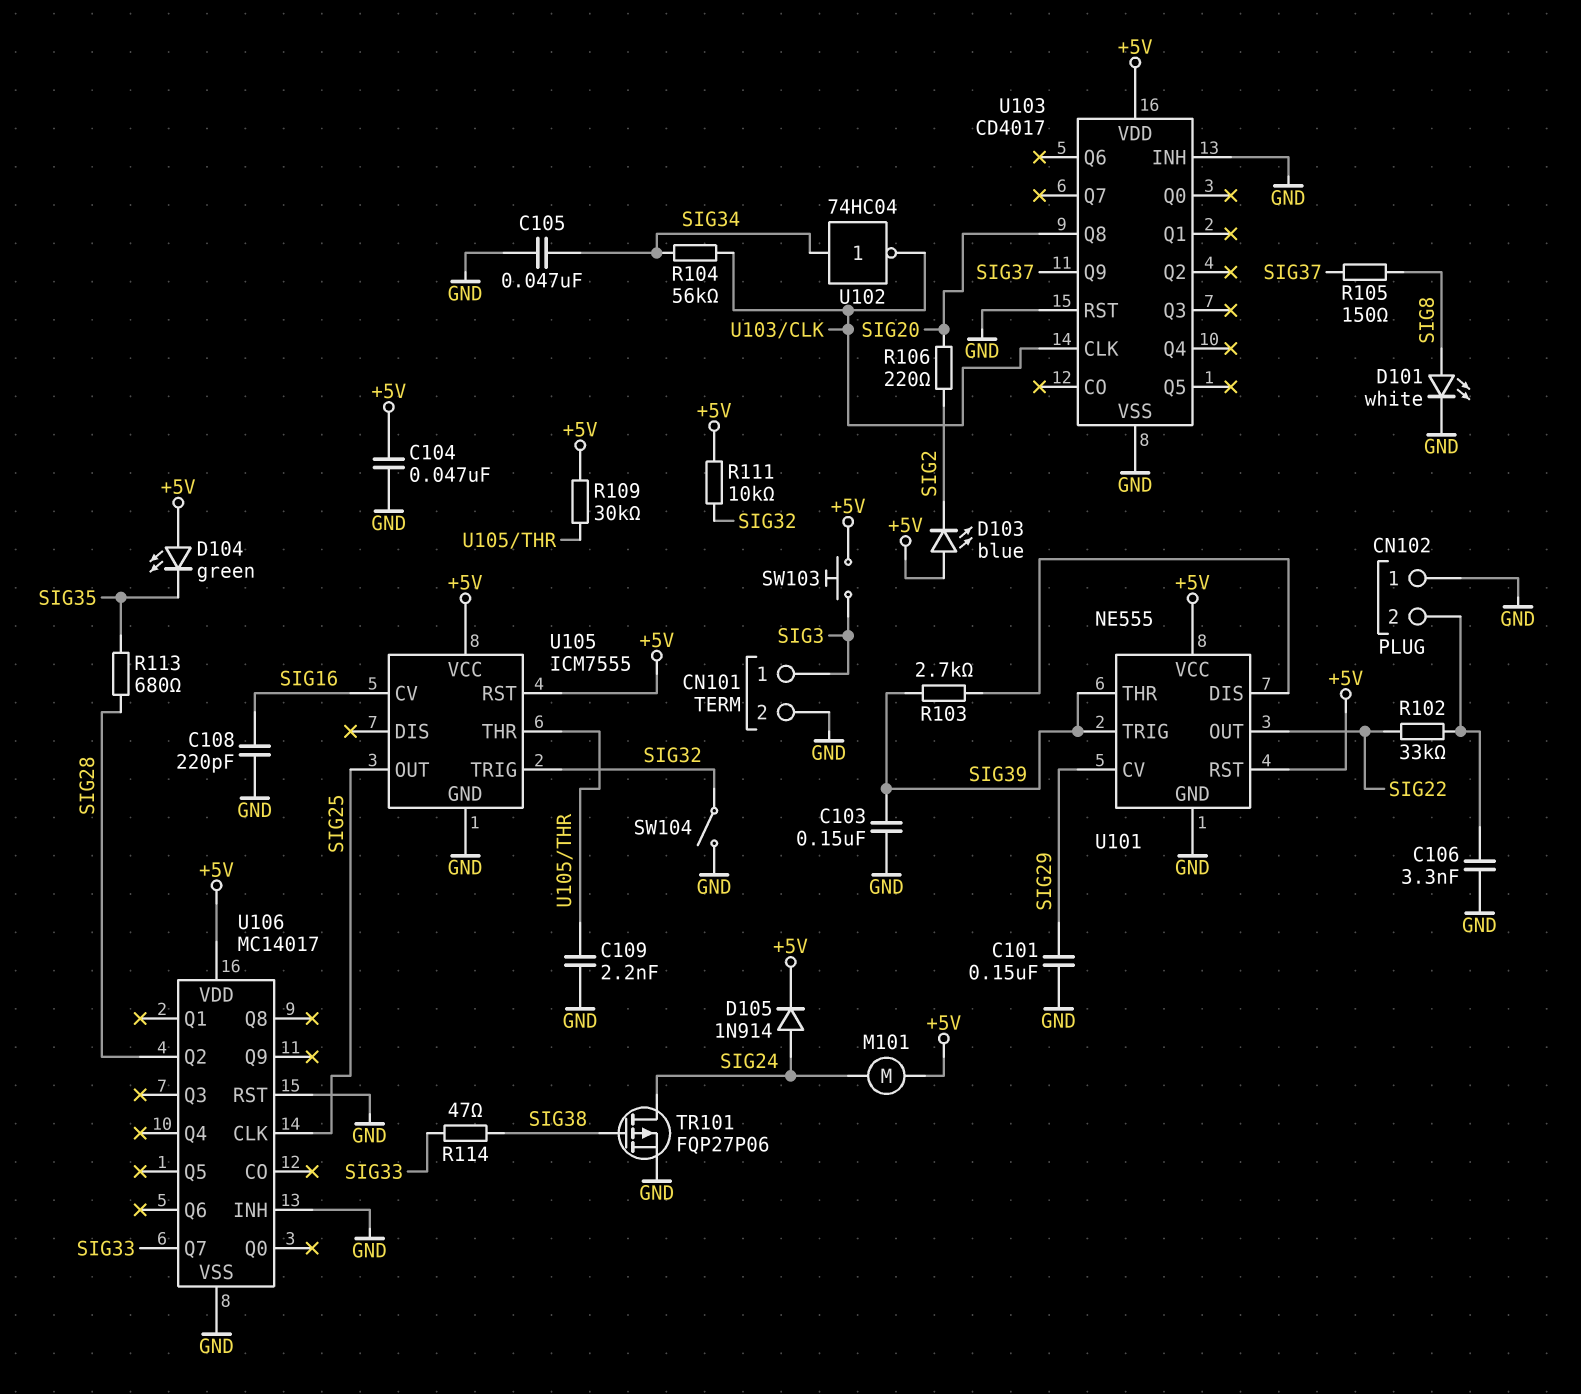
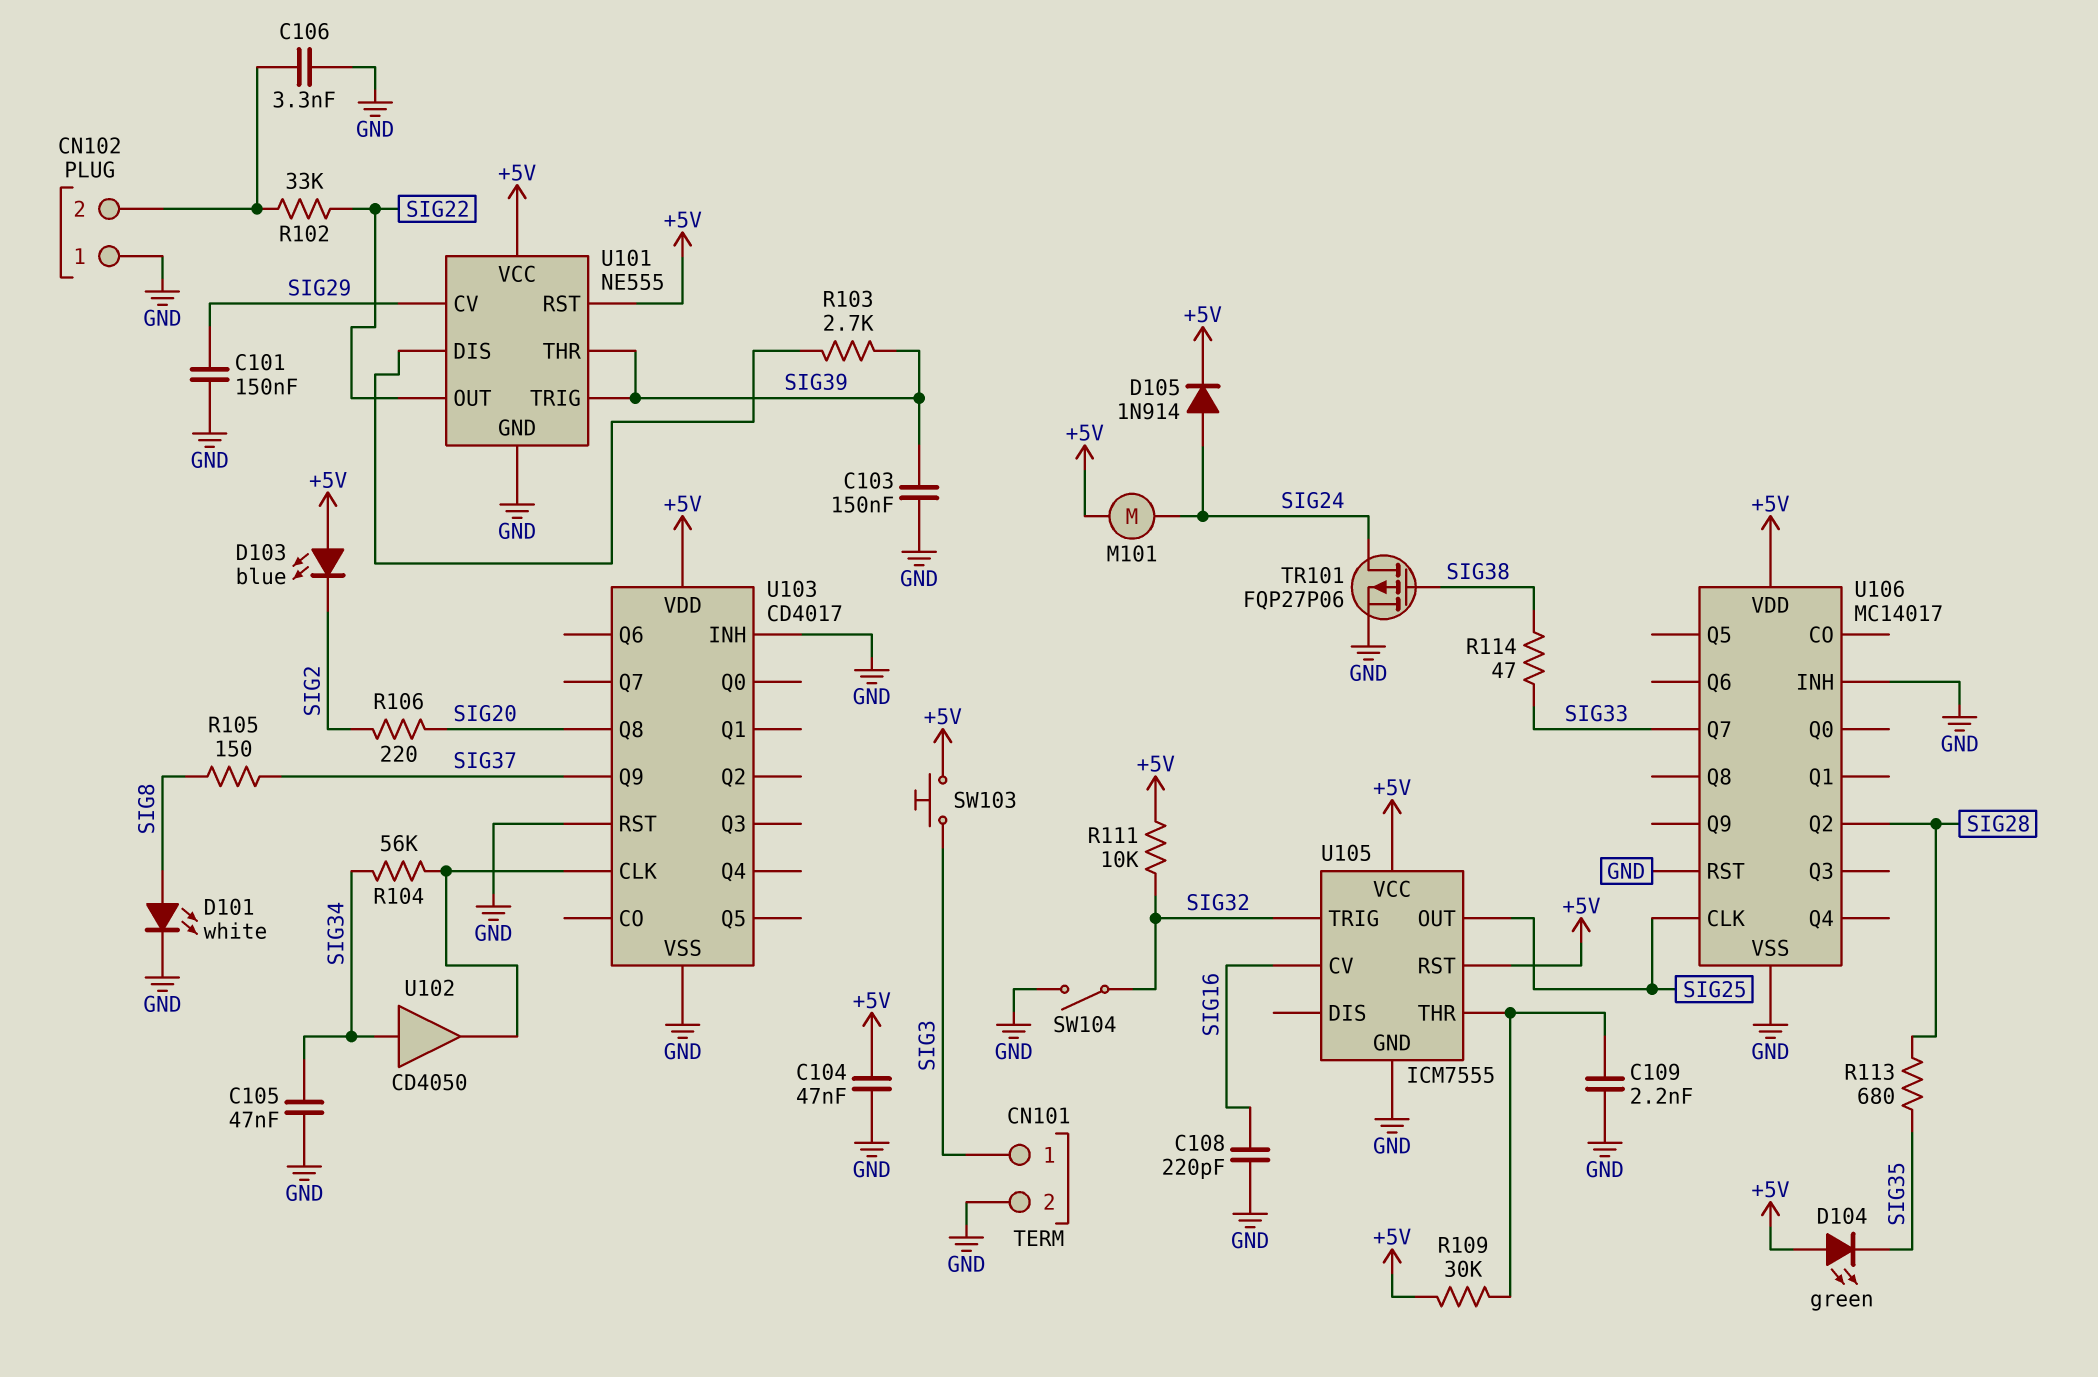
U102: NOT 74HC04 (in SIG34, out U103/CLK) -> buffer CD4050 (in SIG34, out U103/CLK)

